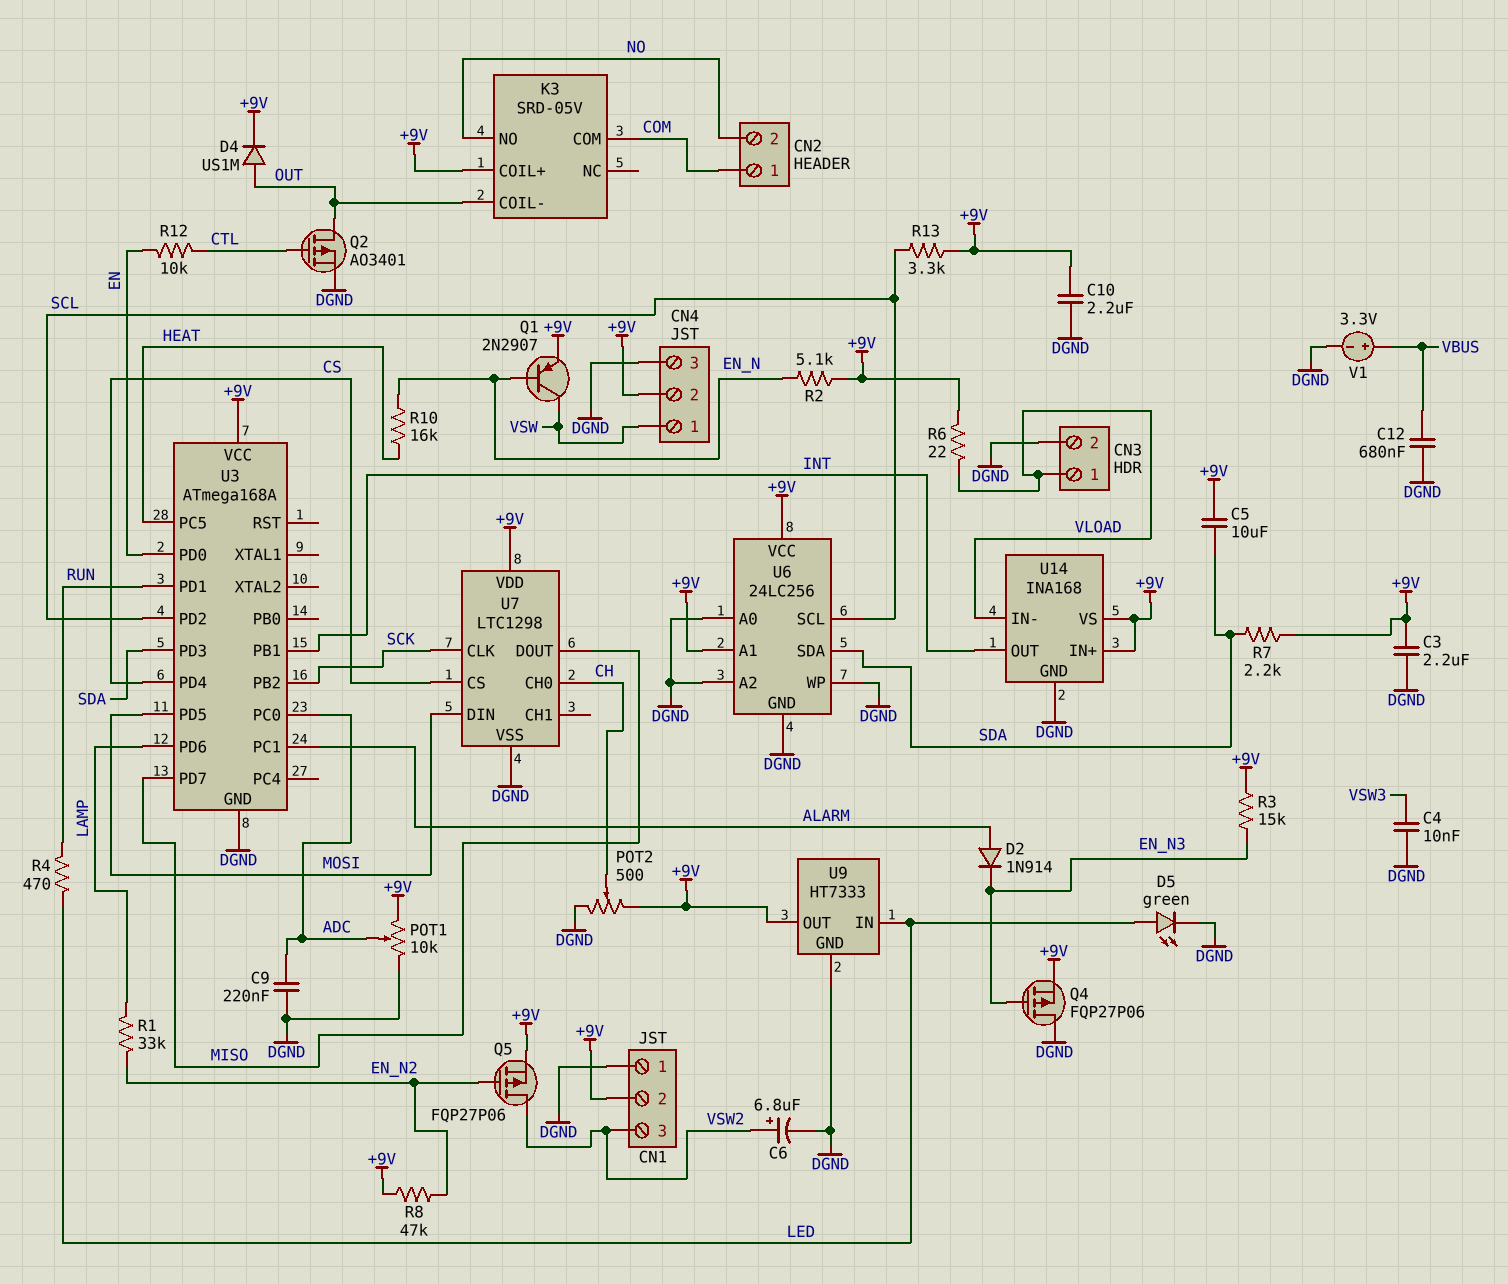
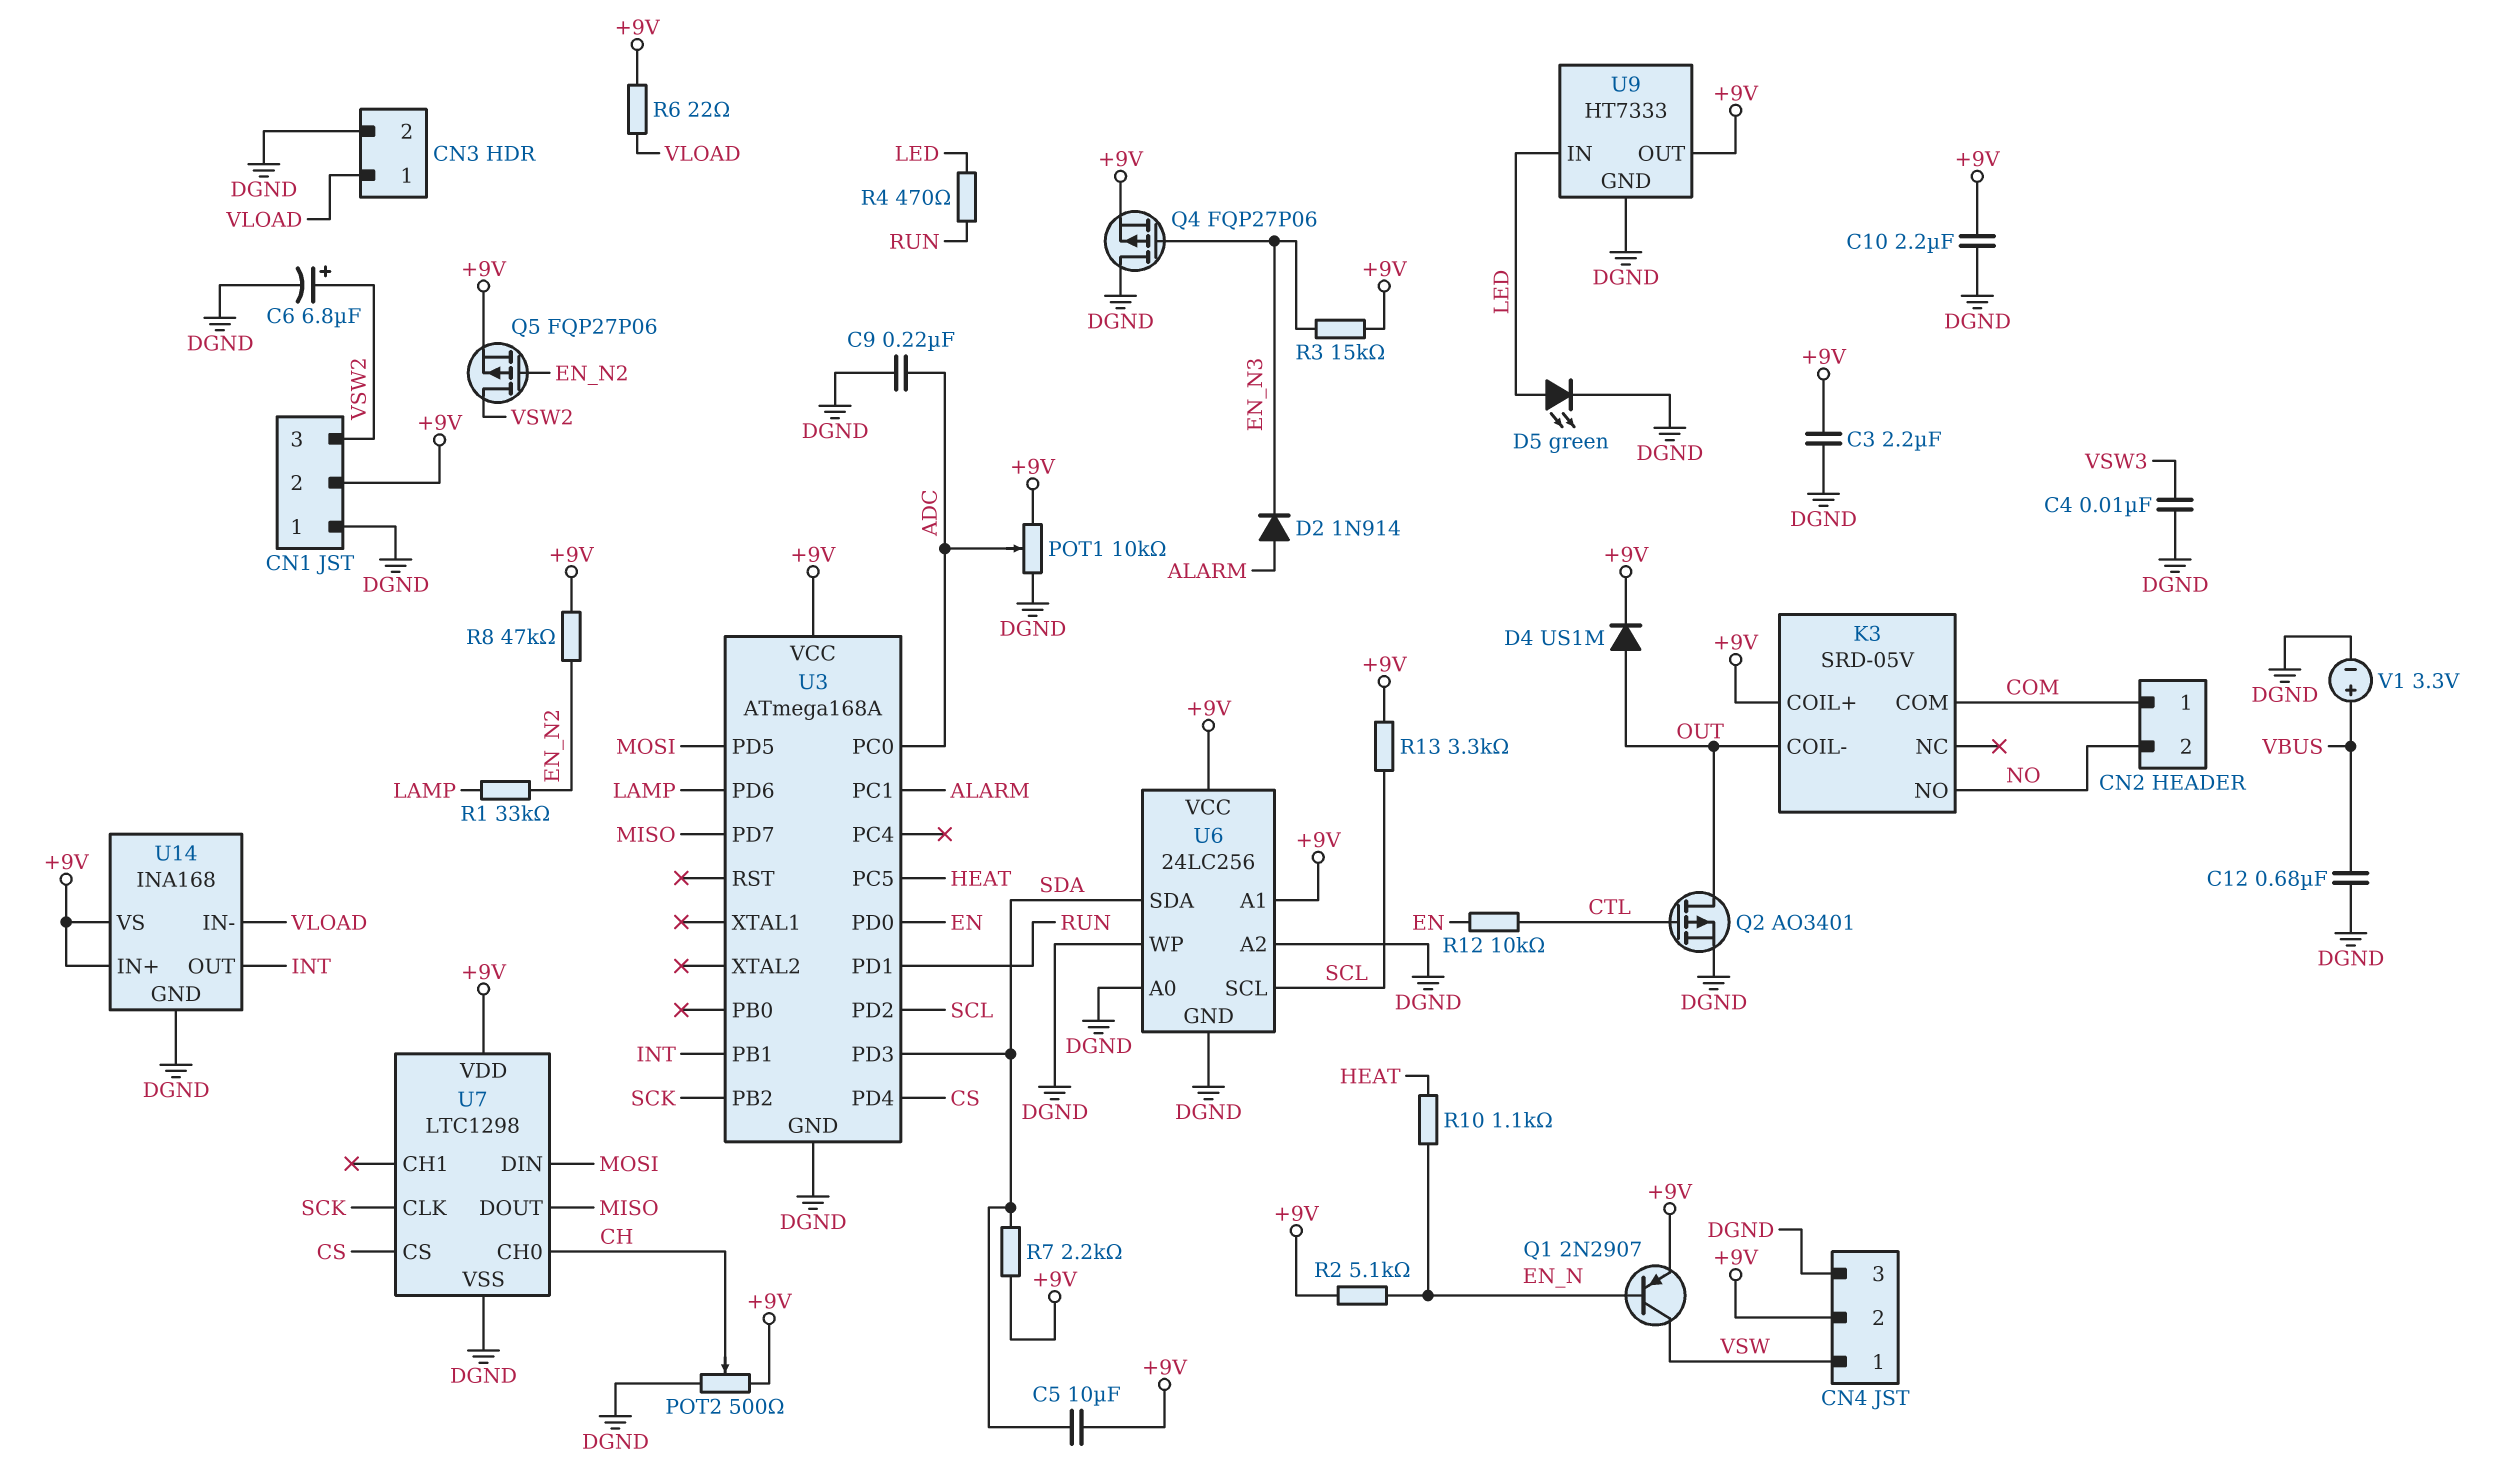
R10: 16k (EN_N, HEAT) -> 1.1k (EN_N, HEAT)

